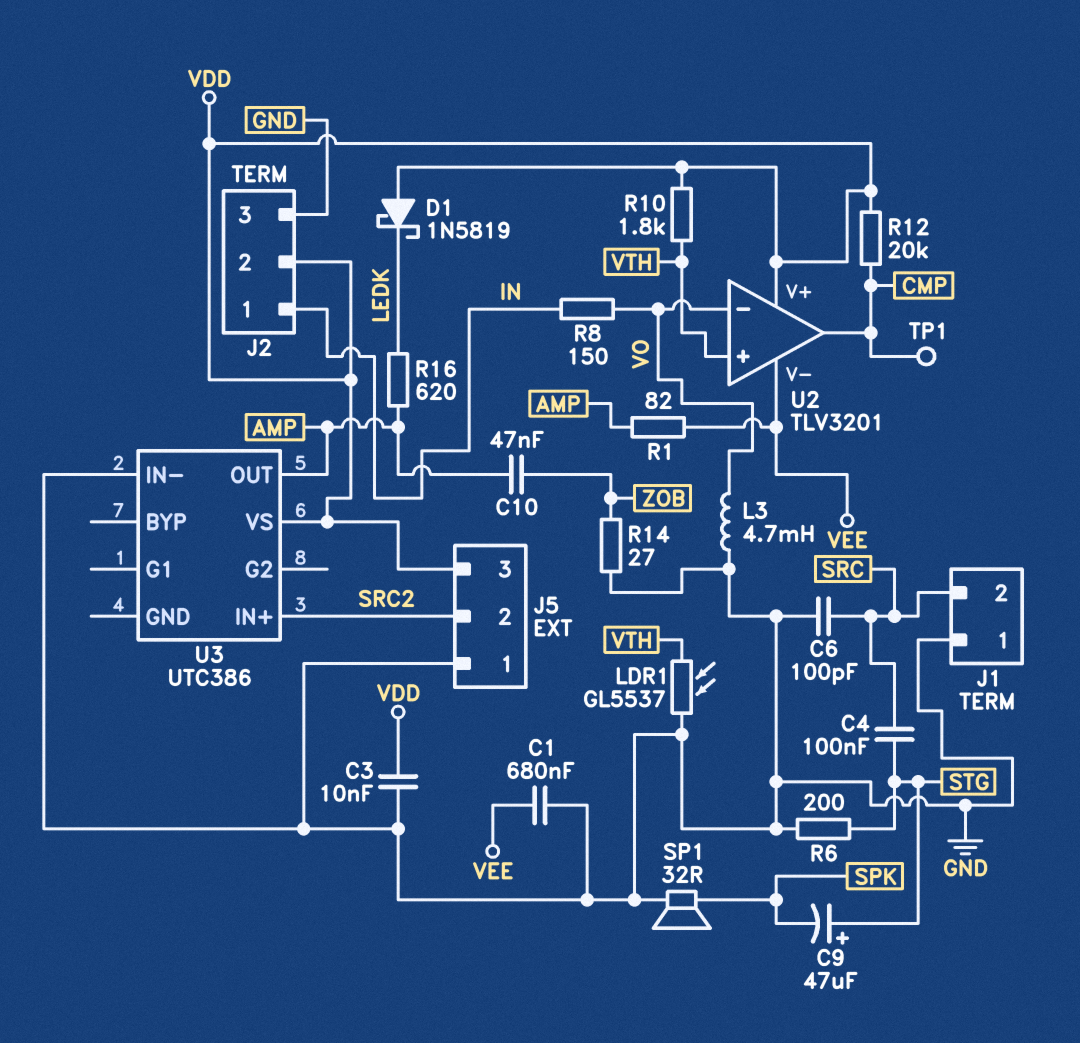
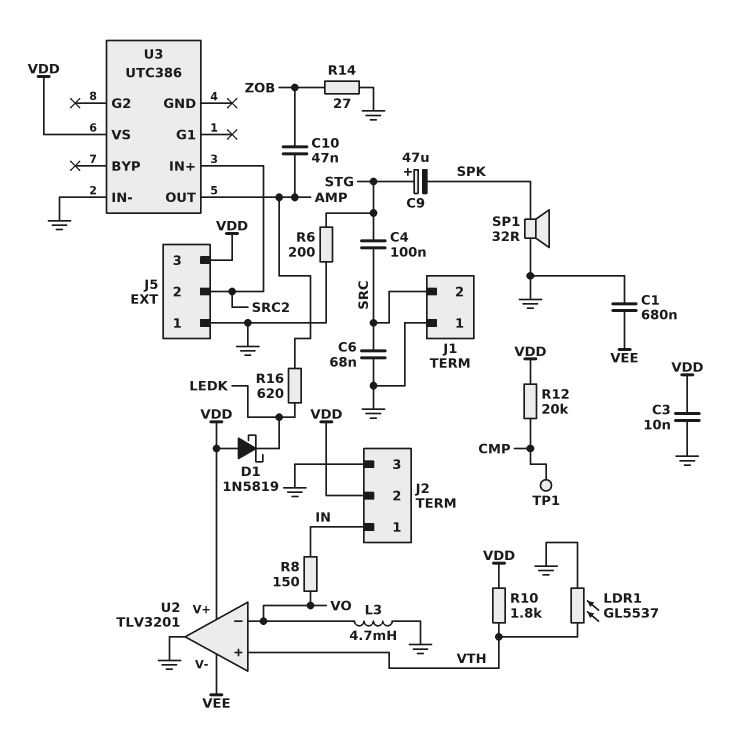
C6: 100pF (GND, SRC) -> 68nF (GND, SRC)
R1: 82 (AMP, VEE) -> none
U2 pin out: CMP -> GND

